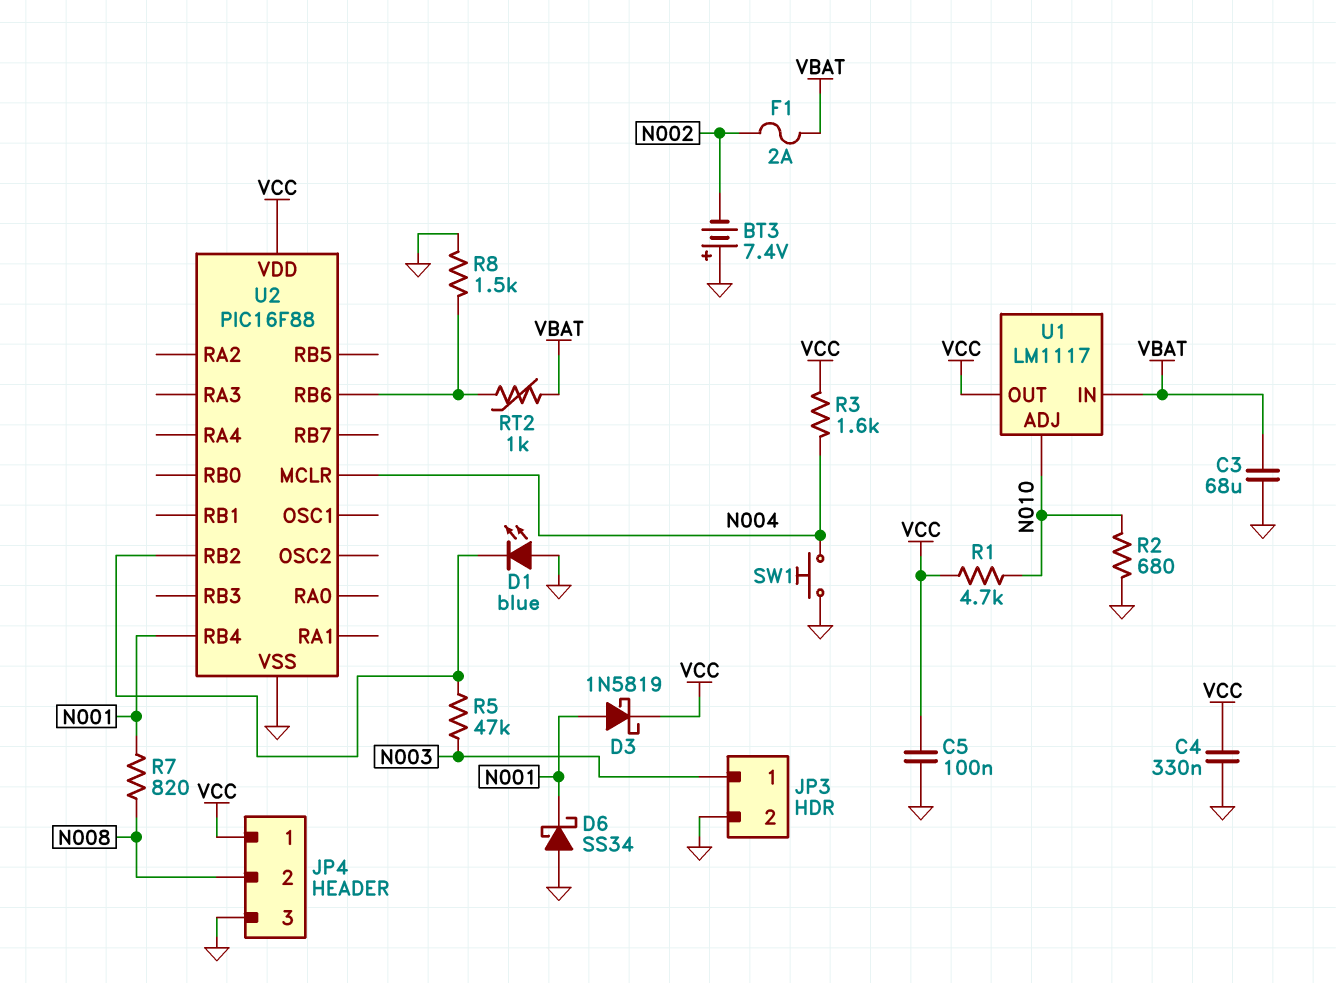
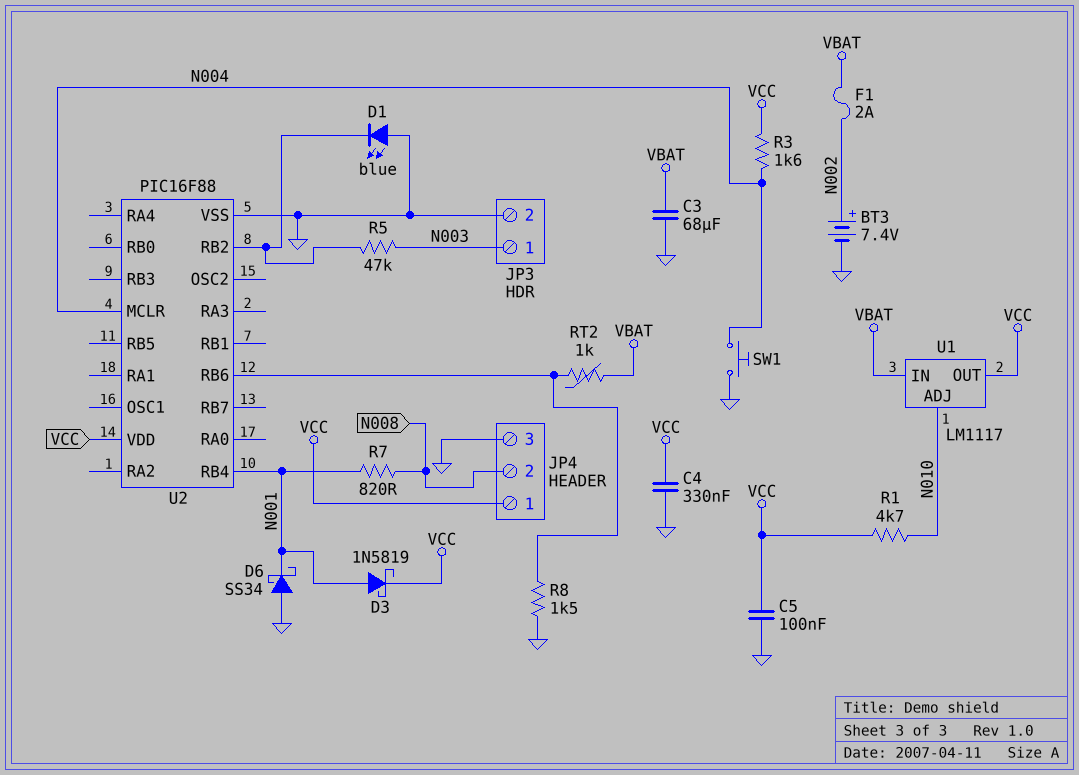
BT3: 7.4V (plus GND, minus N002) -> 7.4V (plus N002, minus GND)
R2: 680 (GND, N010) -> none

